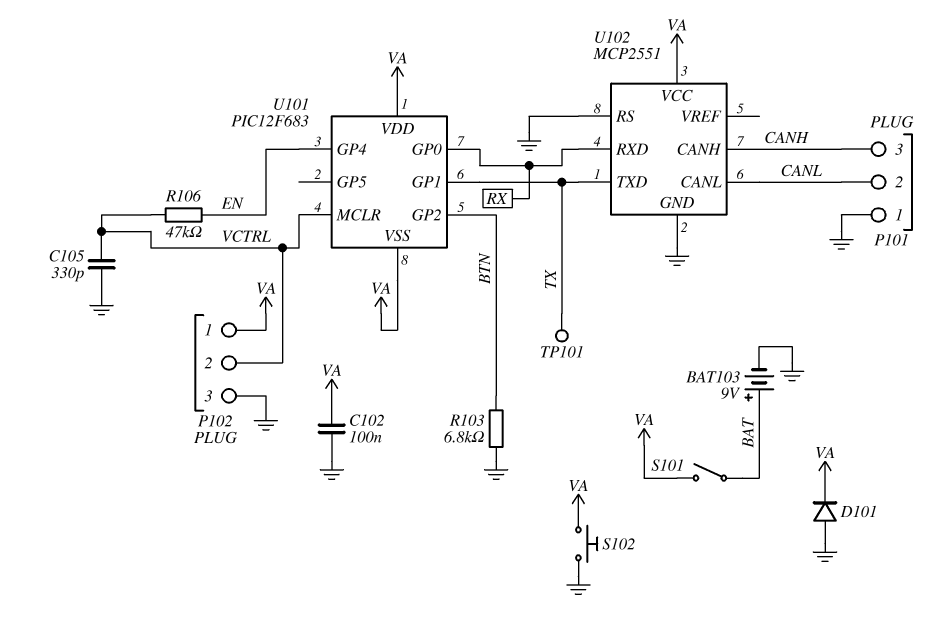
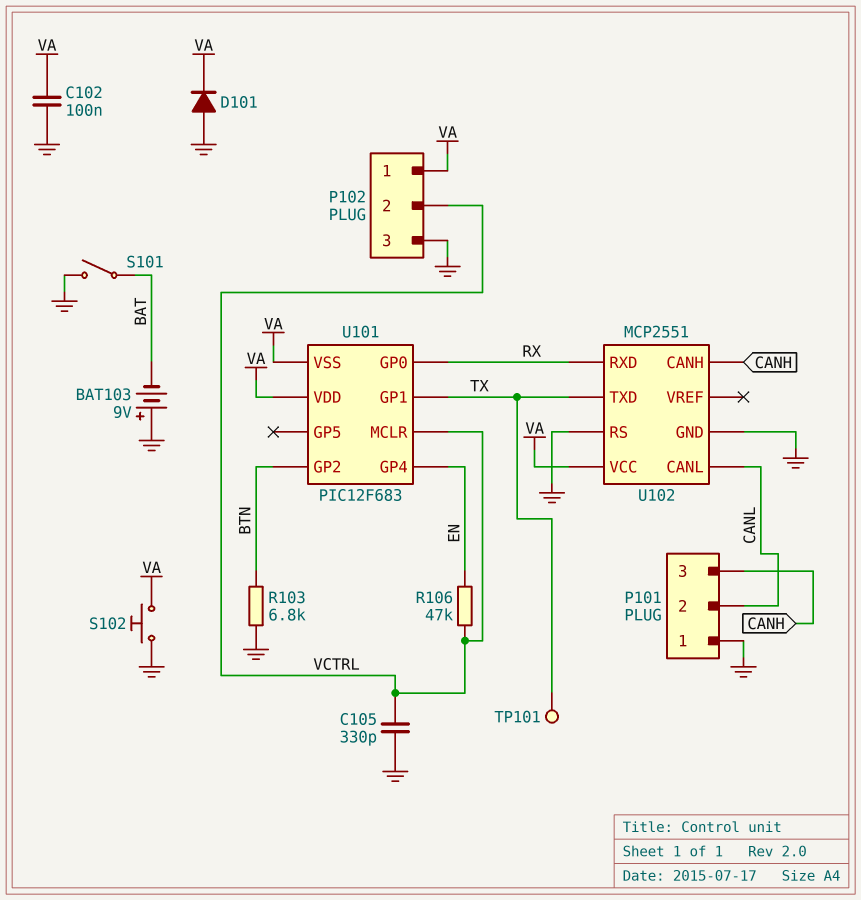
BAT103: 9V (plus BAT, minus GND) -> 9V (plus GND, minus BAT)
S101: switch (BAT, VA) -> switch (BAT, GND)

